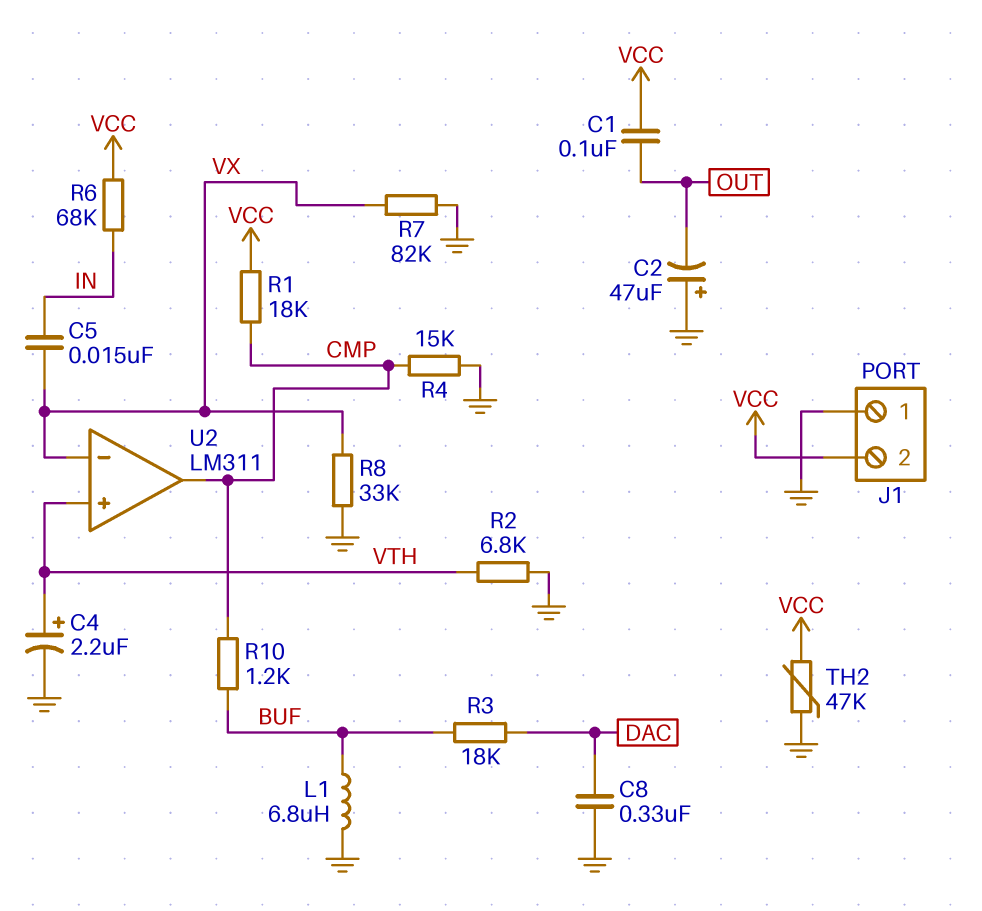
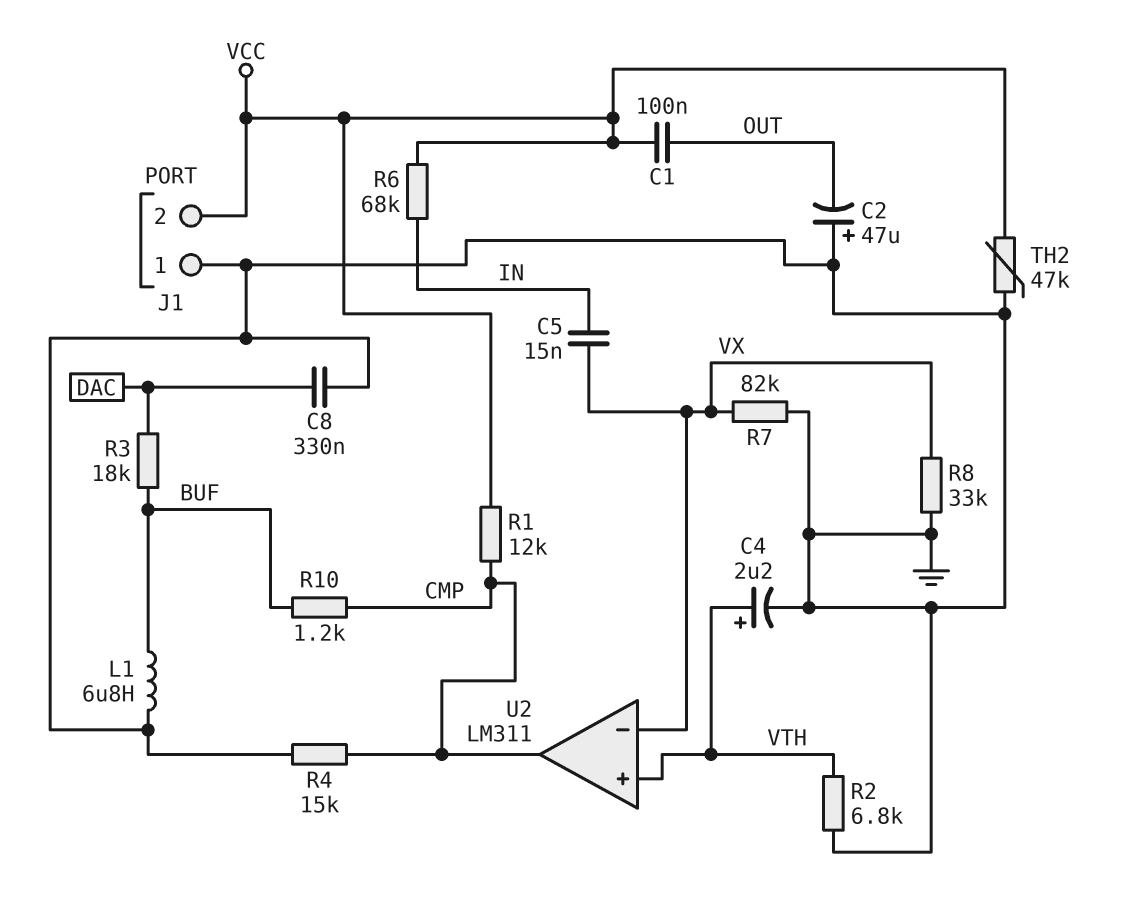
R1: 18k (CMP, VCC) -> 12k (CMP, VCC)

